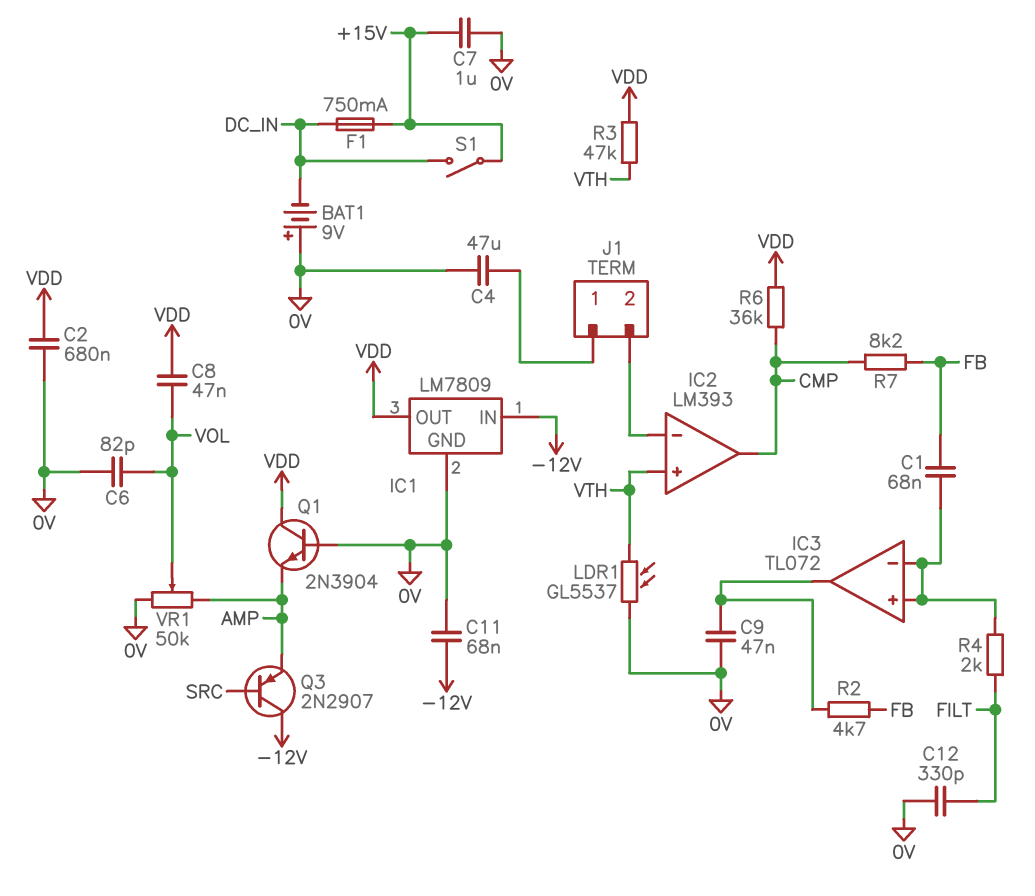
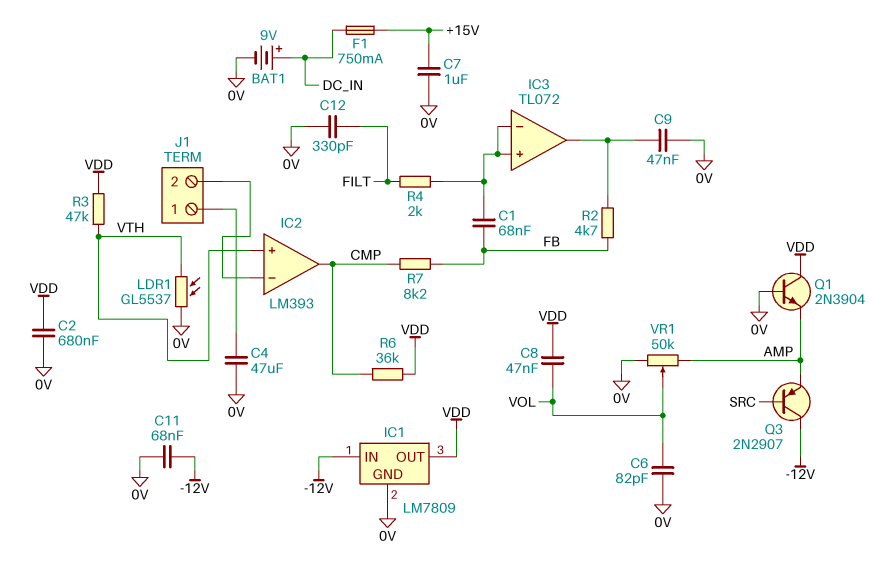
BAT1: 9V (plus 0V, minus DC_IN) -> 9V (plus DC_IN, minus 0V)
S1: switch (+15V, DC_IN) -> none

